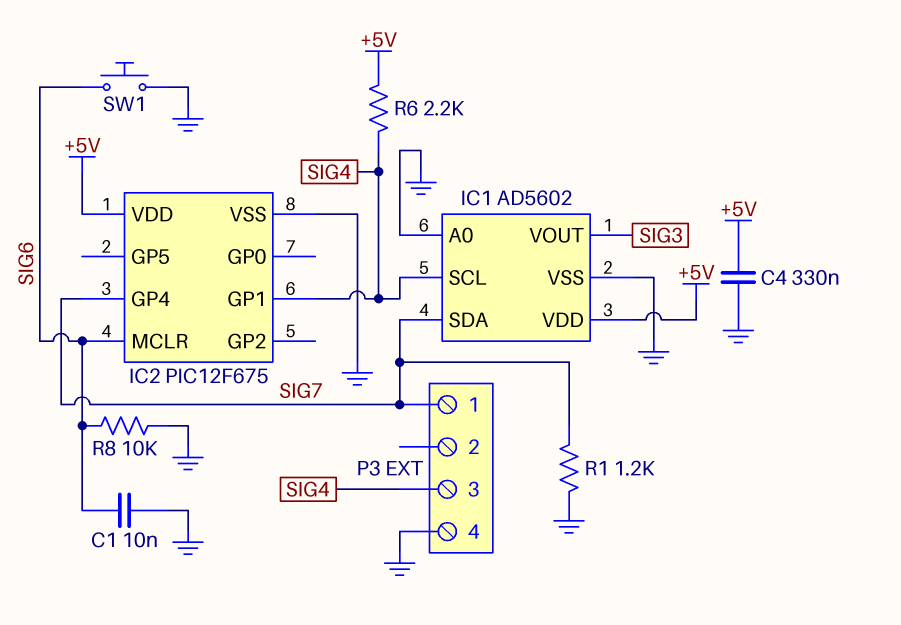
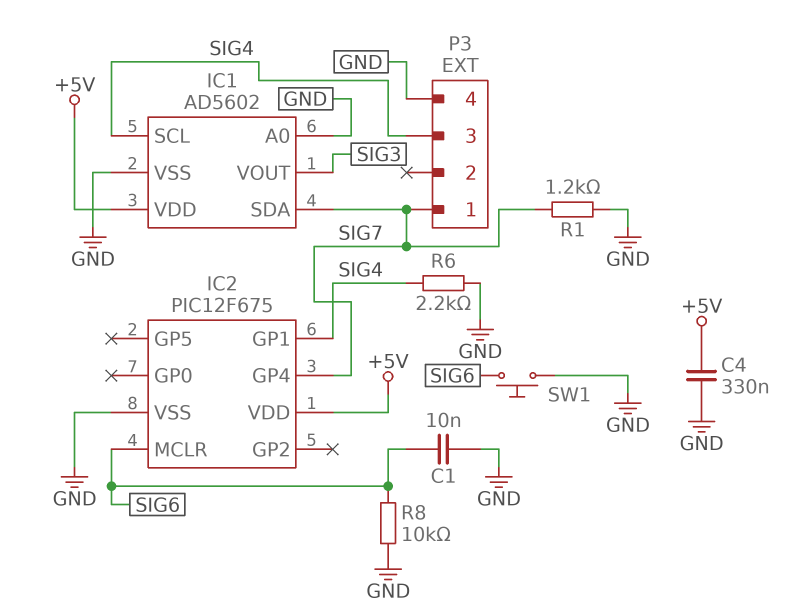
R6: 2.2k (+5V, SIG4) -> 2.2k (GND, SIG4)

